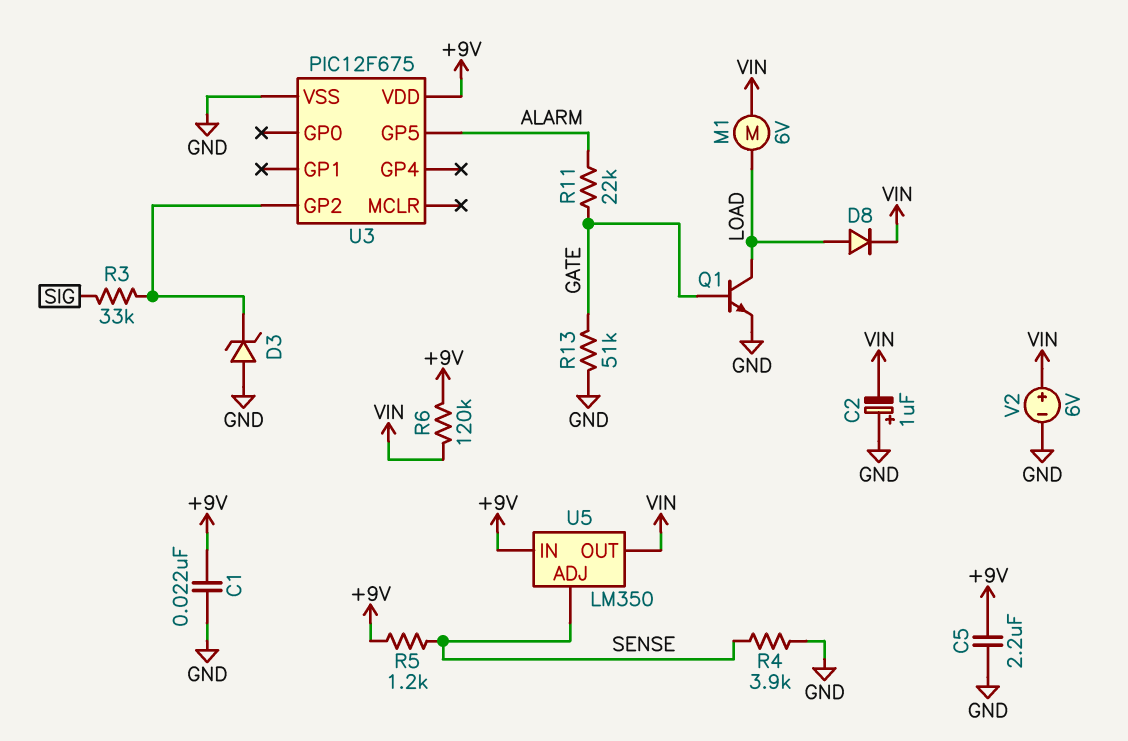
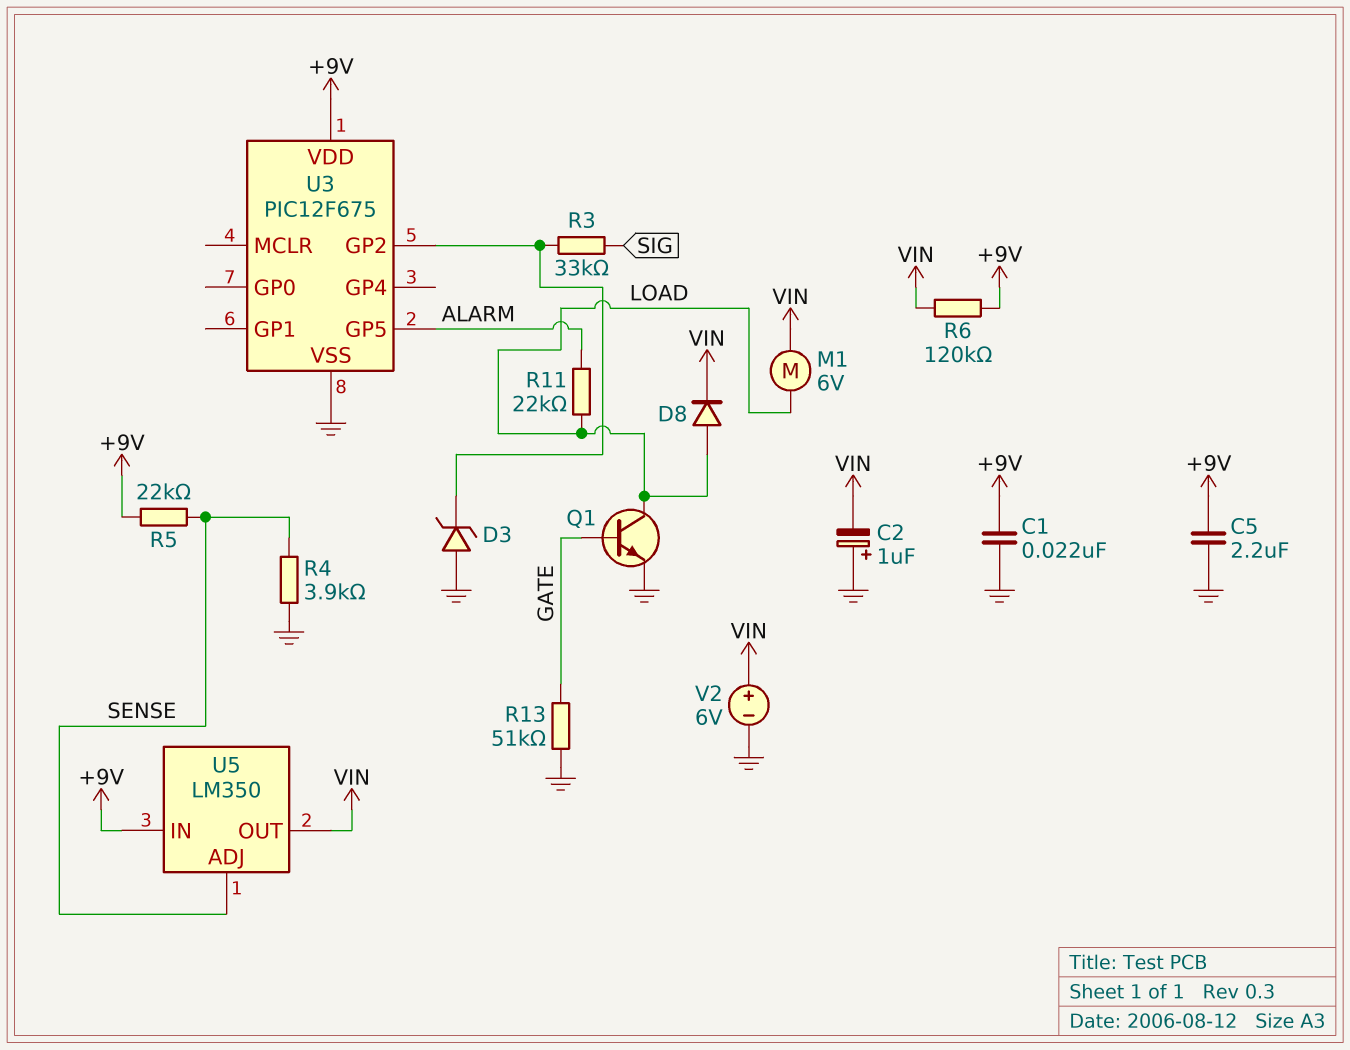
R5: 1.2k (+9V, SENSE) -> 22k (+9V, SENSE)
R11: 22k (ALARM, GATE) -> 22k (ALARM, LOAD)

